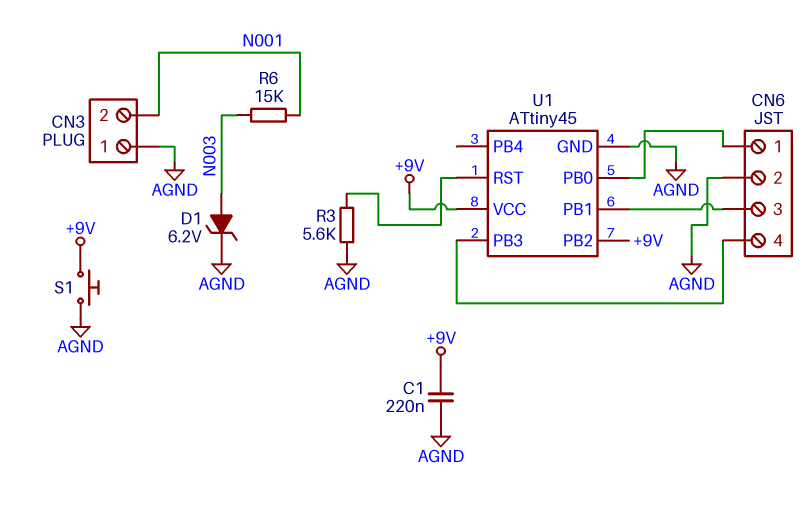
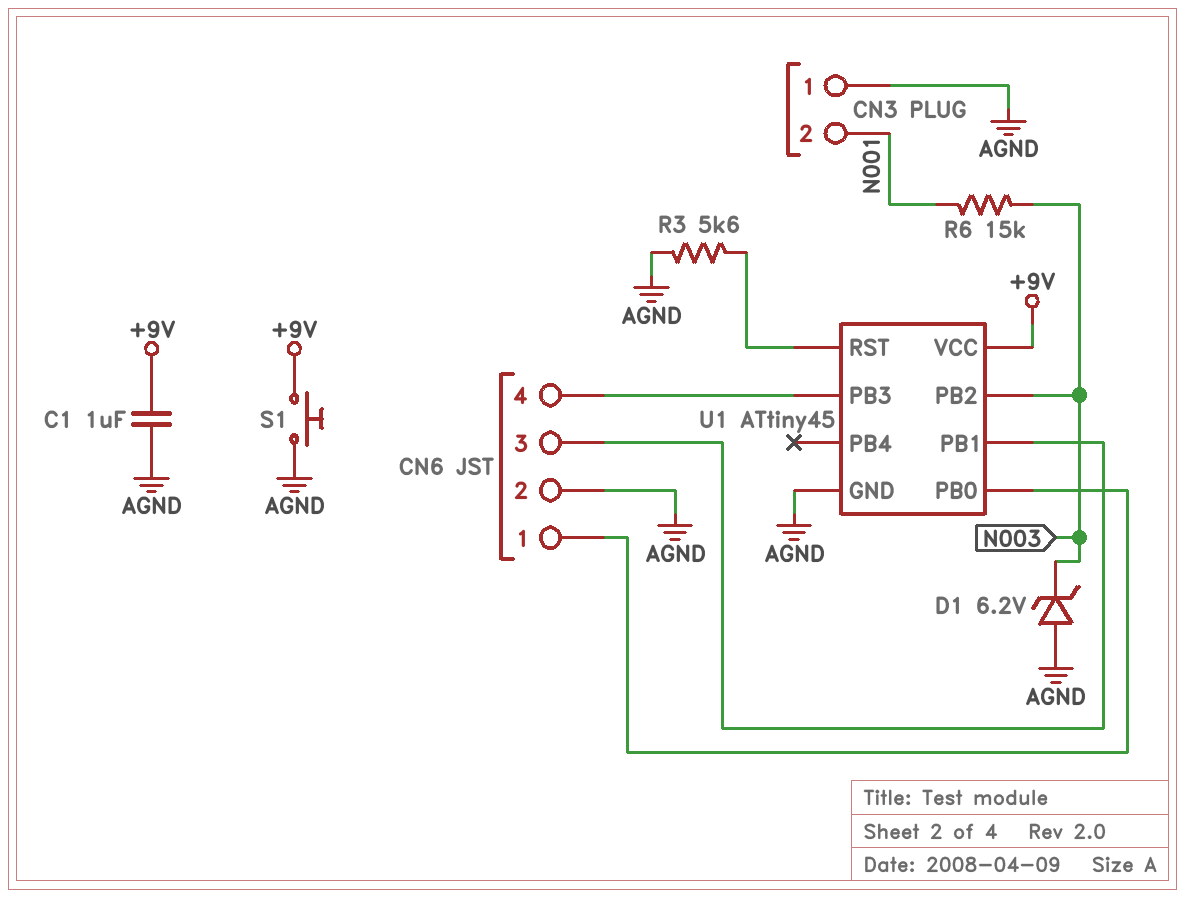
C1: 220nF (+9V, AGND) -> 1uF (+9V, AGND)
D1: zener 6.2V (A N003, K AGND) -> zener 6.2V (A AGND, K N003)
U1 pin PB2: +9V -> N003

